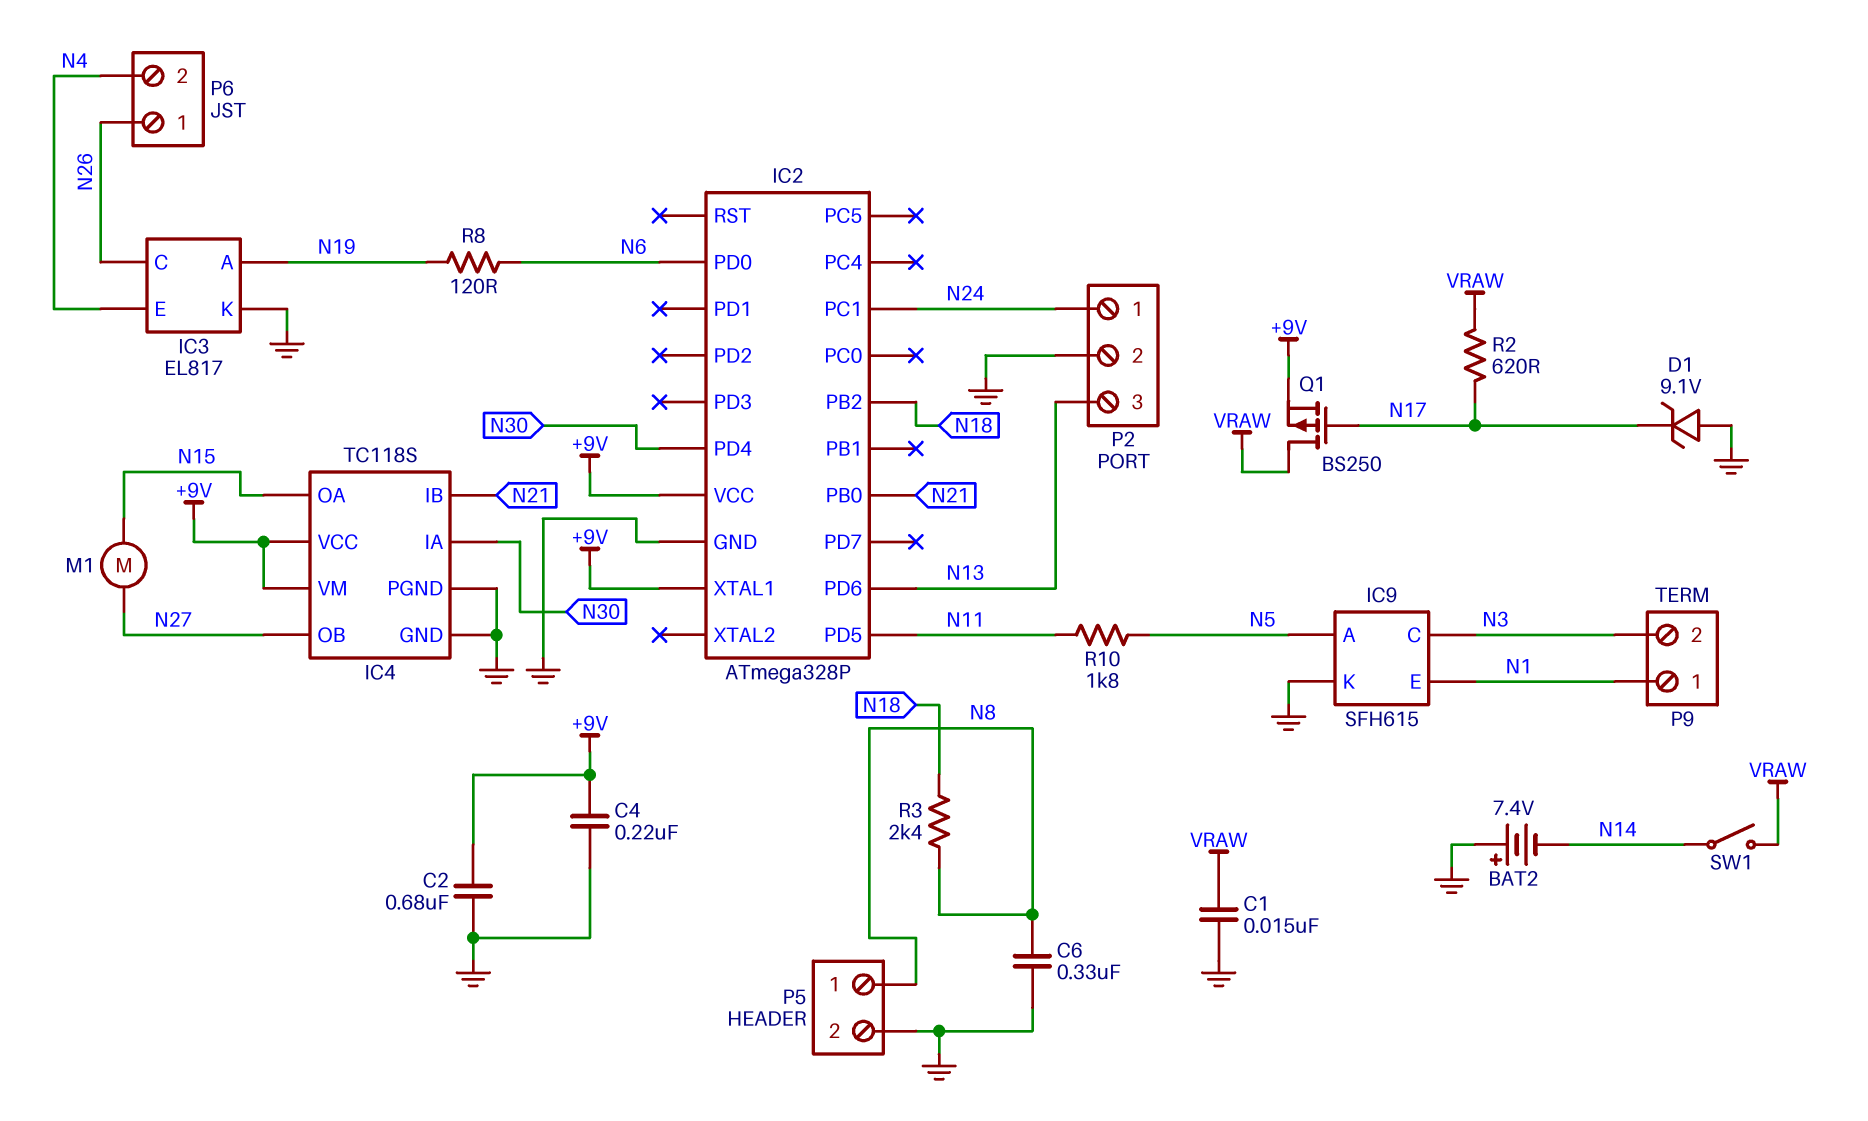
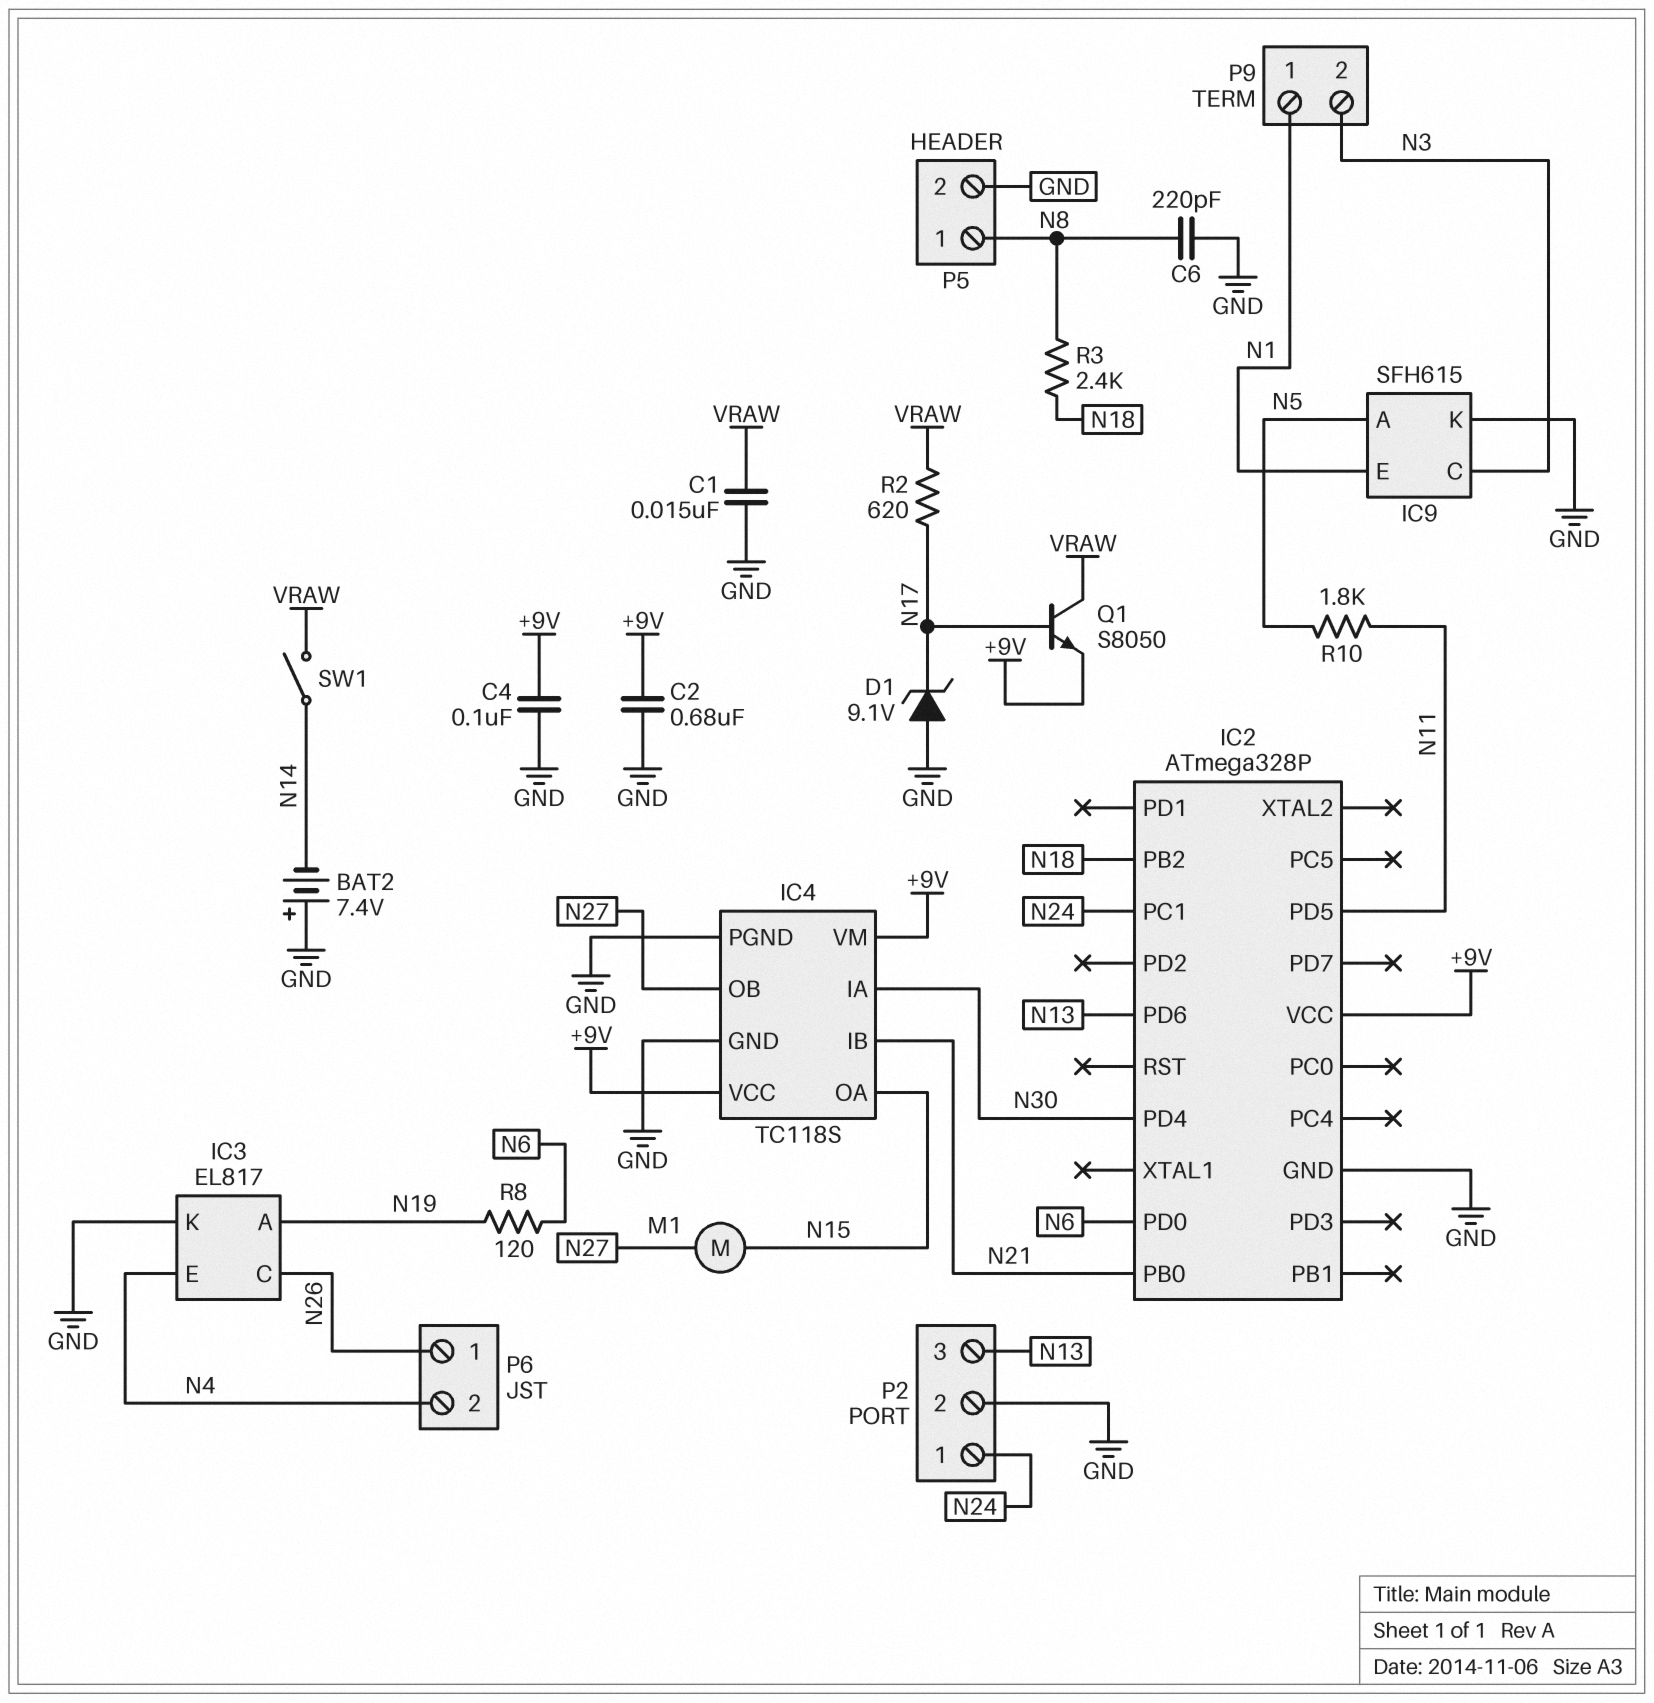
C4: 220nF (+9V, GND) -> 100nF (+9V, GND)
C6: 330nF (GND, N8) -> 220pF (GND, N8)
IC2 pin XTAL1: +9V -> none
Q1: PMOS BS250 (G N17, D VRAW, S +9V) -> NPN S8050 (B N17, C VRAW, E +9V)

